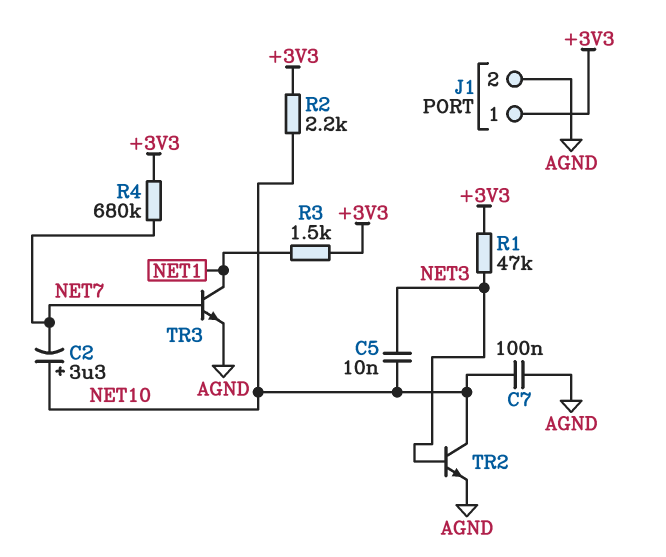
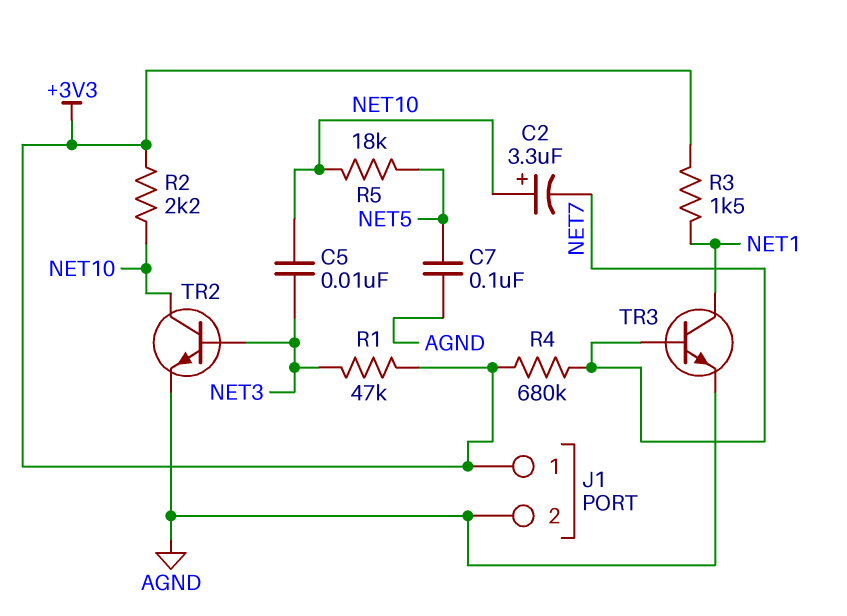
C7: 100nF (AGND, NET10) -> 100nF (AGND, NET5)
R5: none -> 18k (NET5, NET10)

